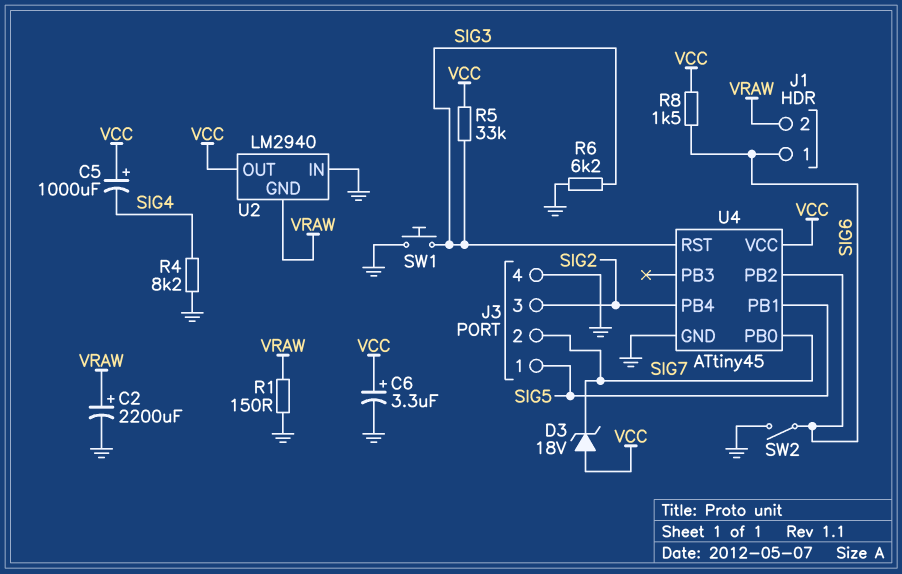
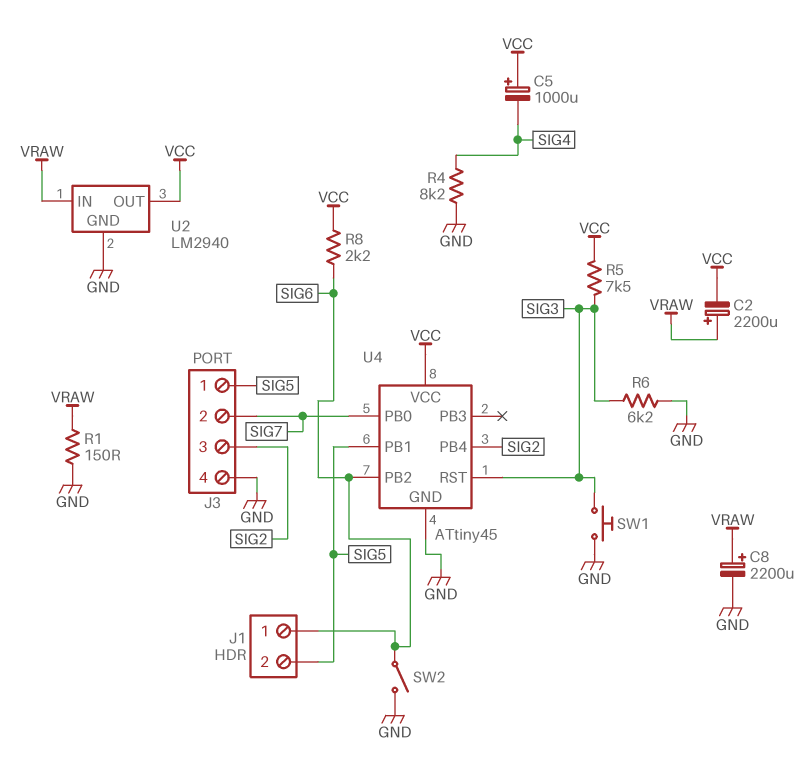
C2: 2200uF (plus VRAW, minus GND) -> 2200uF (plus VRAW, minus VCC)
C6: 3.3uF (plus VCC, minus GND) -> none
C8: none -> 2200uF (plus VRAW, minus GND)
D3: zener 18V (A VCC, K SIG7) -> none
J1 pin 2: VRAW -> SIG5
R5: 33k (SIG3, VCC) -> 7.5k (SIG3, VCC)
R8: 1.5k (SIG6, VCC) -> 2.2k (SIG6, VCC)
U2 pin GND: VRAW -> GND
U2 pin IN: GND -> VRAW

